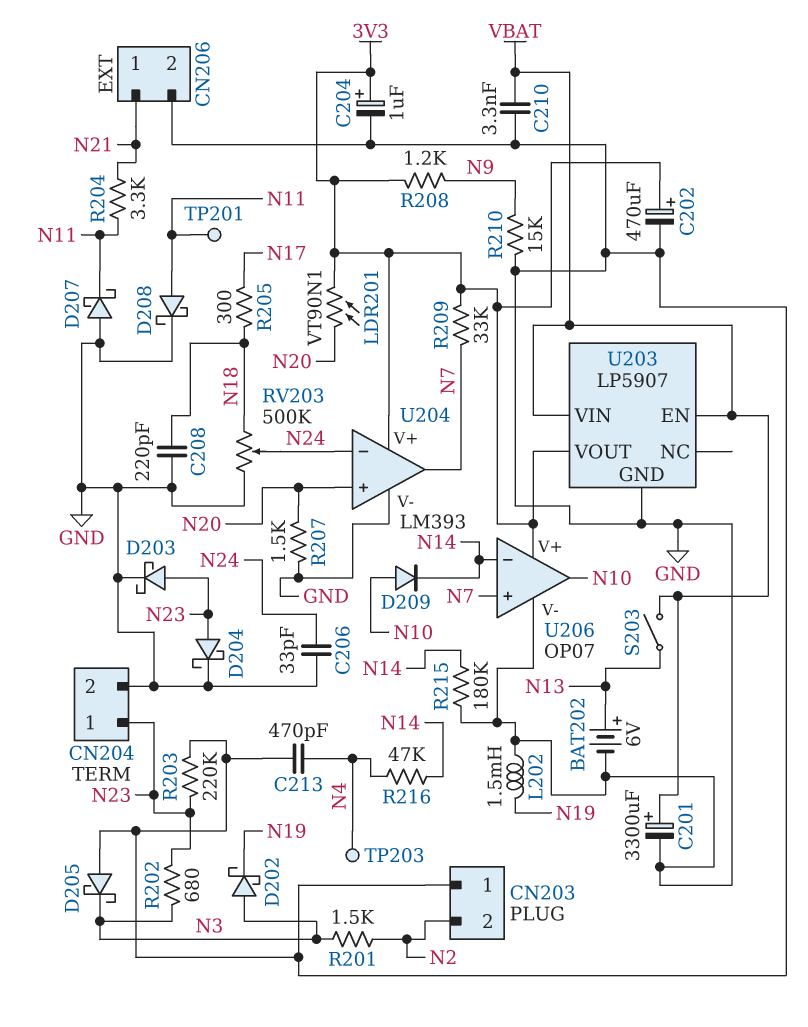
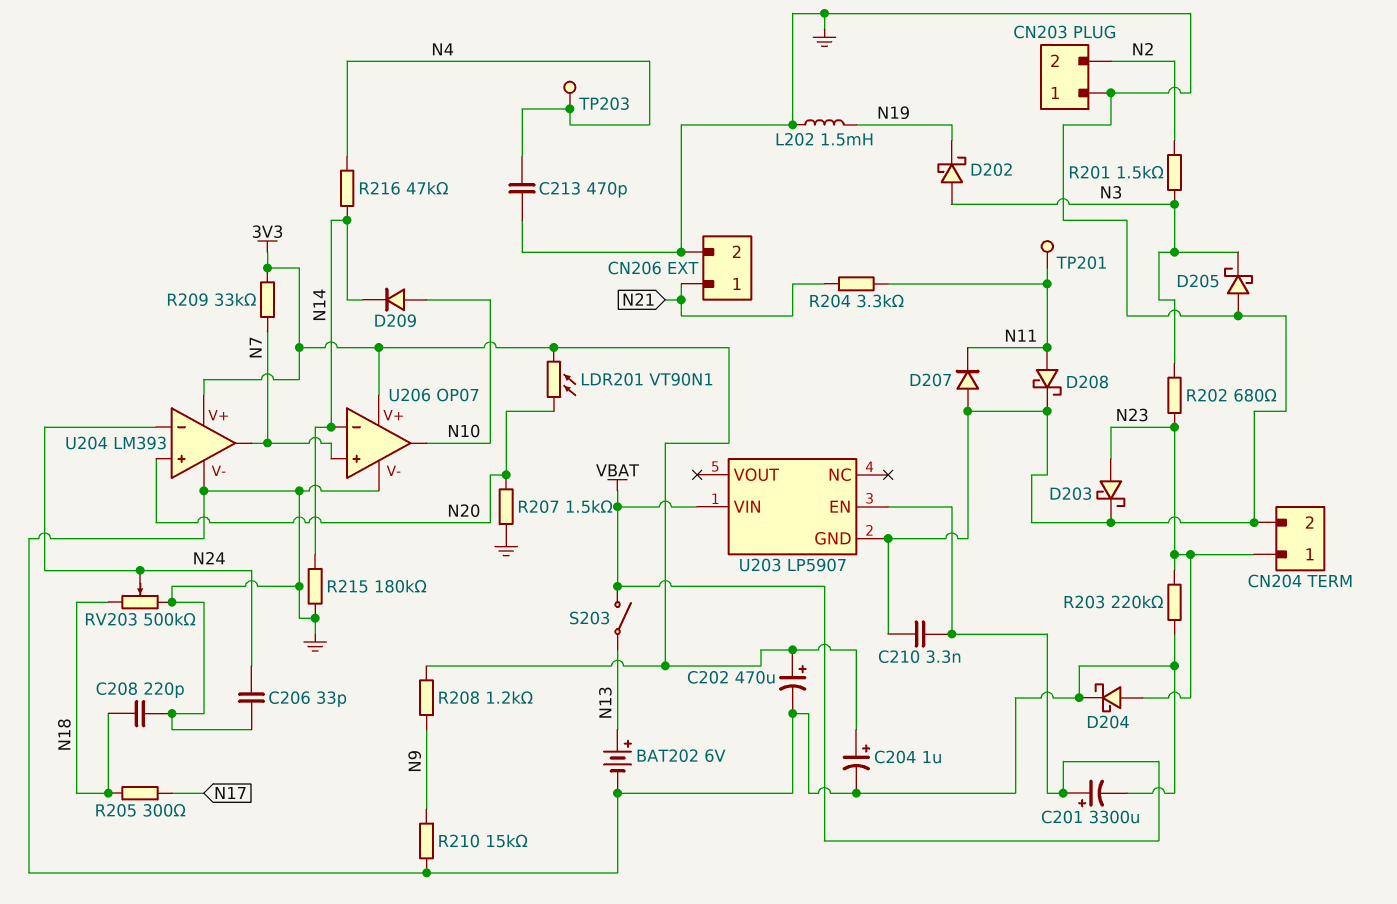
D207: schottky (A GND, K N11) -> diode (A GND, K N11)
U203 pin VOUT: 3V3 -> none

